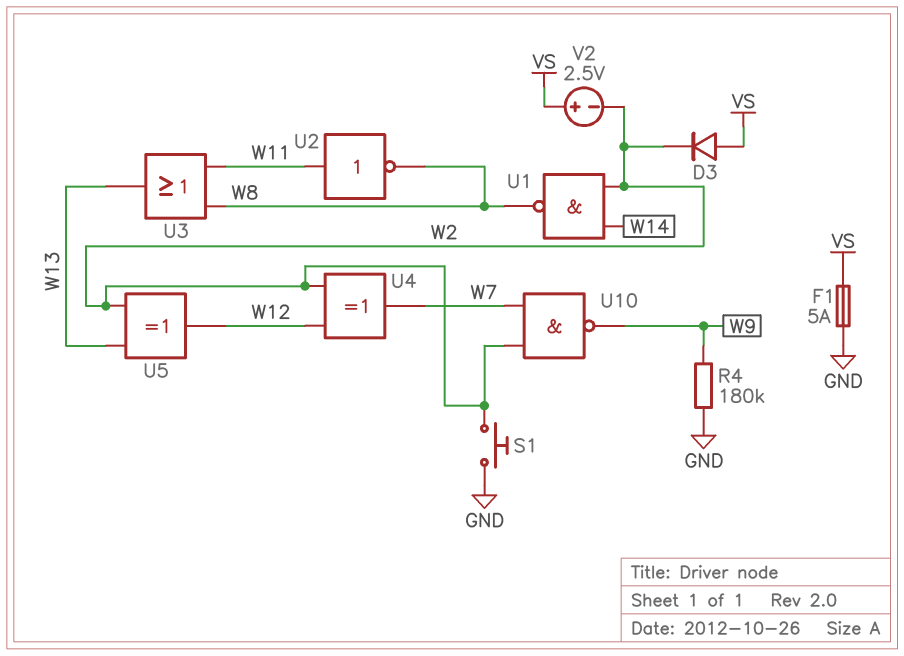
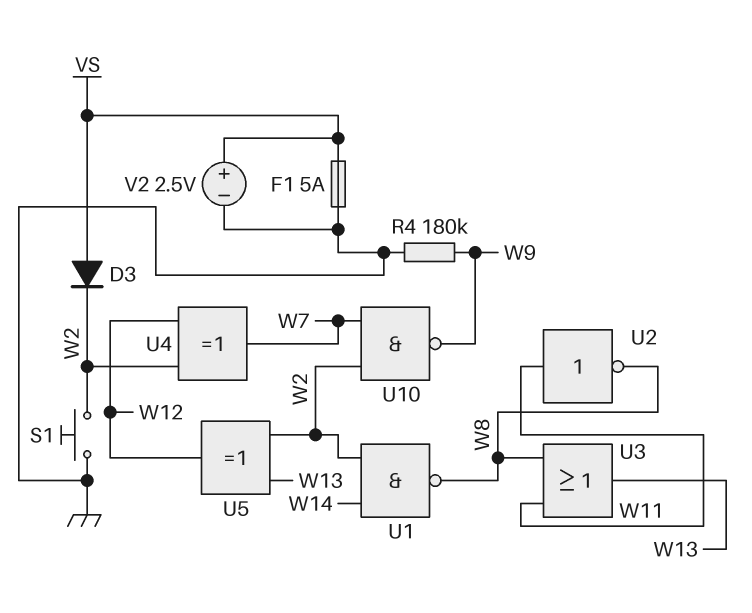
V2: 2.5V (plus VS, minus W2) -> 2.5V (plus VS, minus GND)

